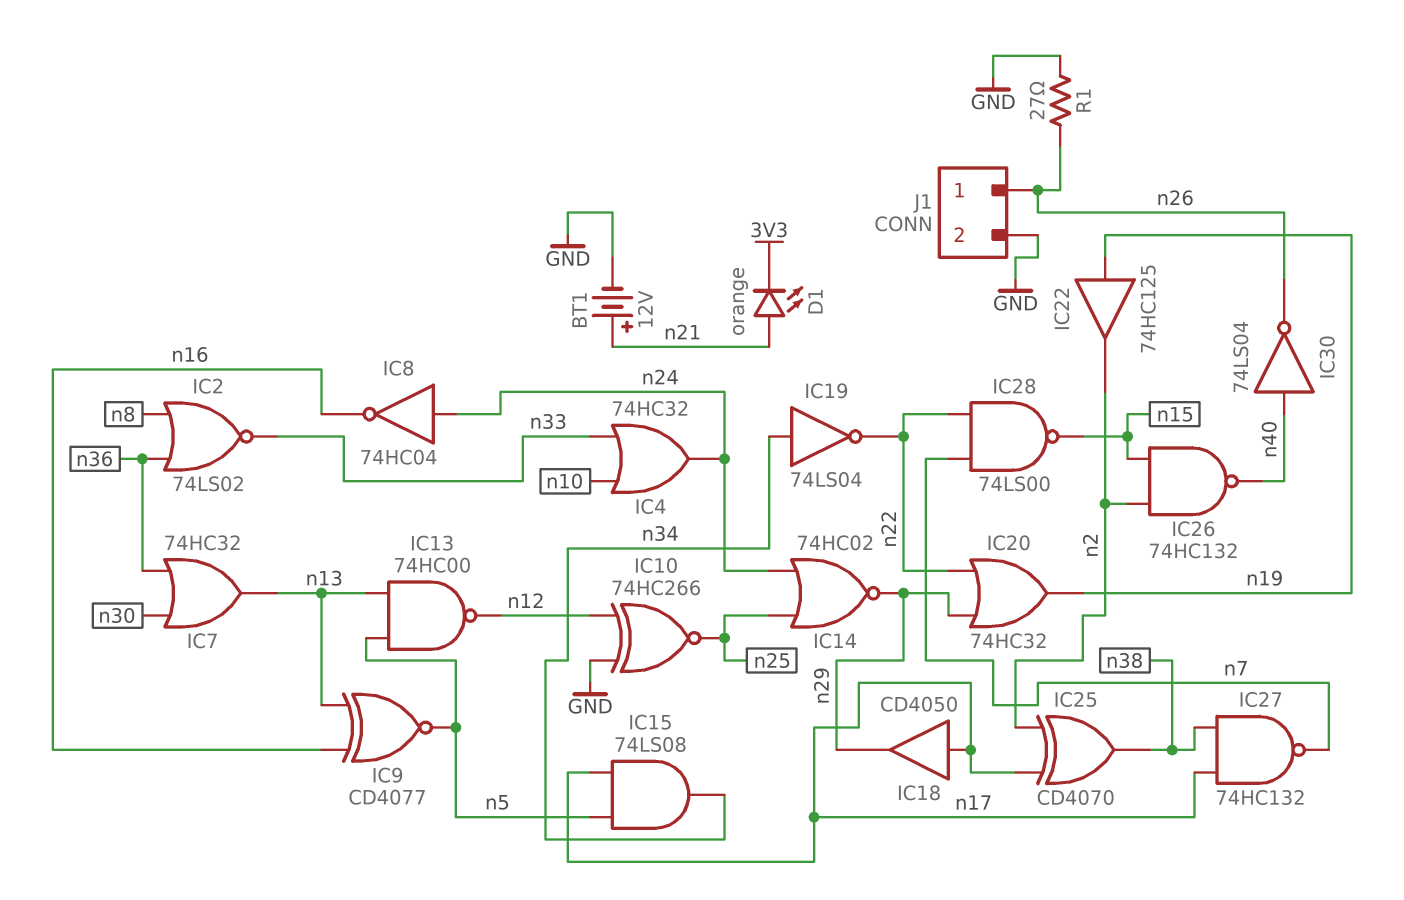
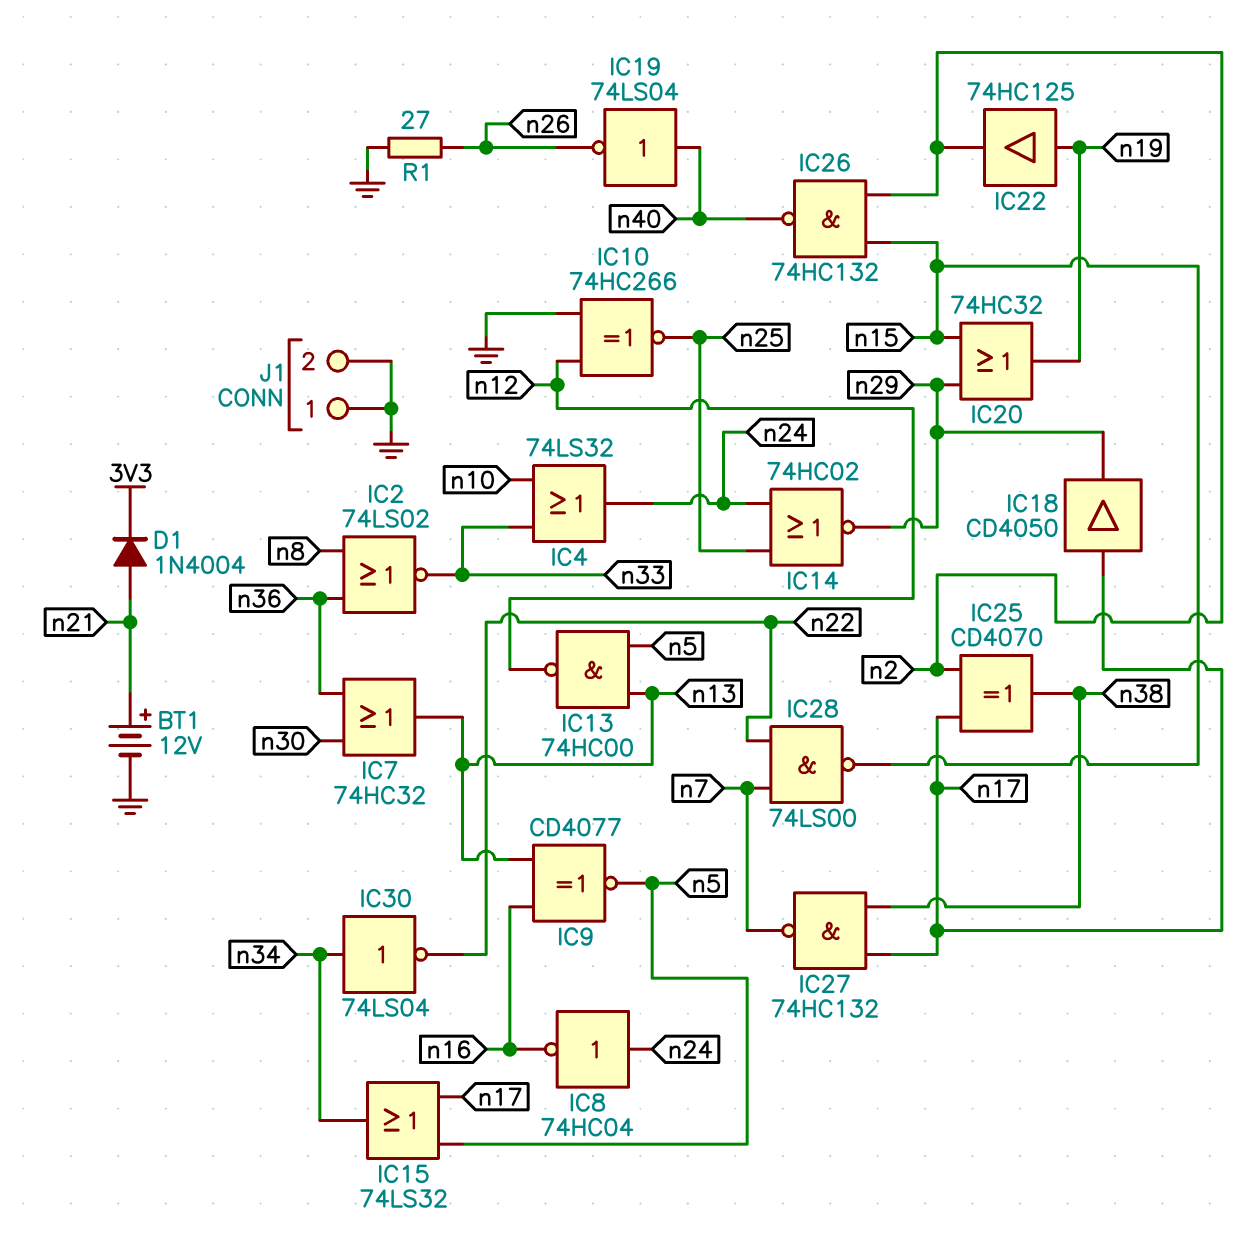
D1: LED orange (A n21, K 3V3) -> diode 1N4004 (A n21, K 3V3)
IC4: OR 74HC32 (in n10, in n33, out n24) -> OR 74LS32 (in n10, in n33, out n24)
IC15: AND 74LS08 (in n5, in n17, out n34) -> OR 74LS32 (in n5, in n17, out n34)
IC19: NOT 74LS04 (in n34, out n22) -> NOT 74LS04 (in n40, out n26)
IC20: OR 74HC32 (in n22, in n29, out n19) -> OR 74HC32 (in n15, in n29, out n19)
IC30: NOT 74LS04 (in n40, out n26) -> NOT 74LS04 (in n34, out n22)
J1 pin 1: n26 -> GND

